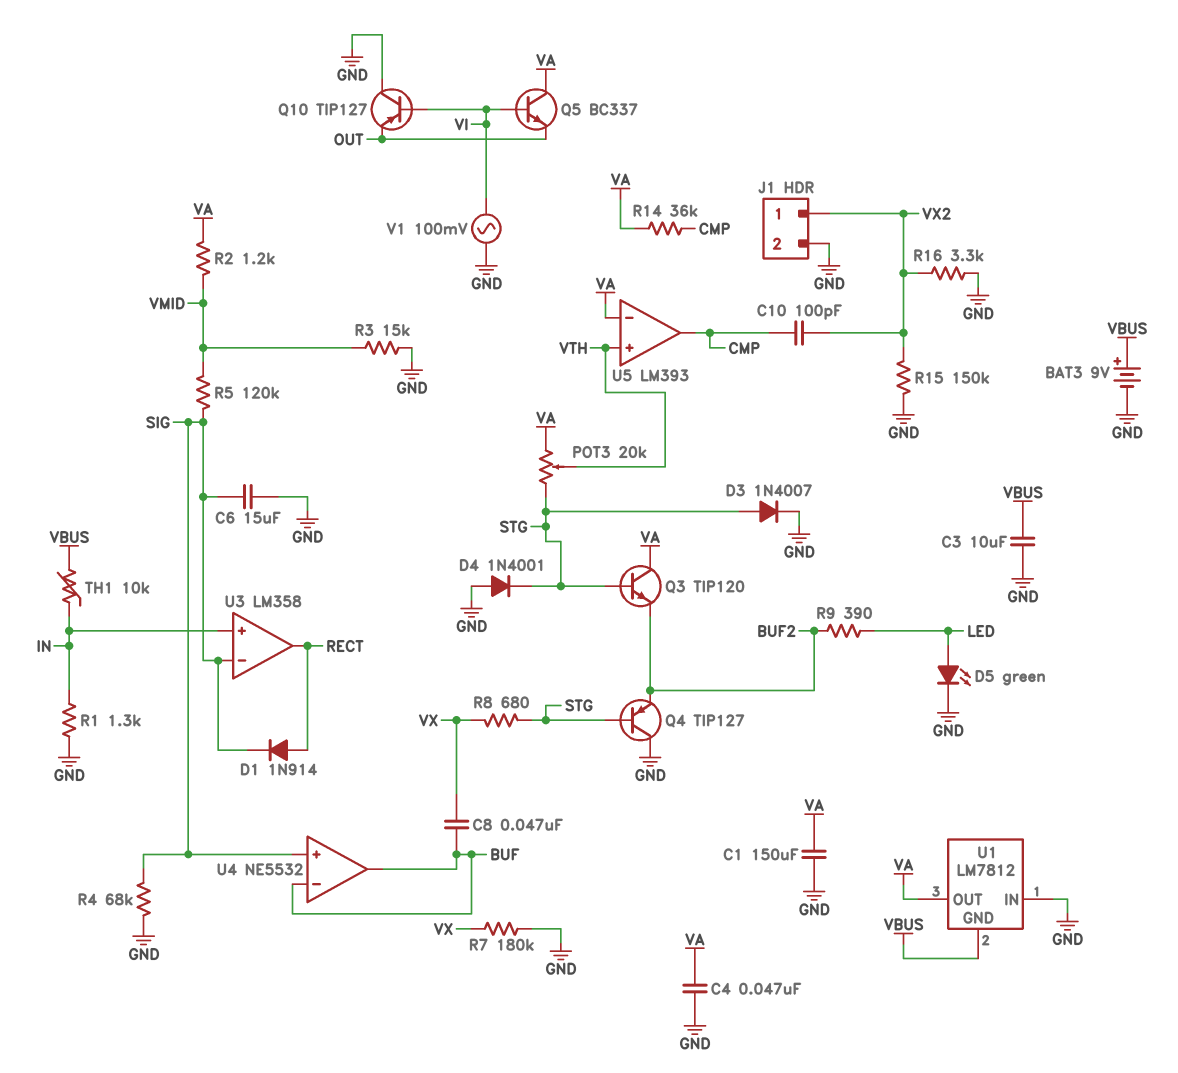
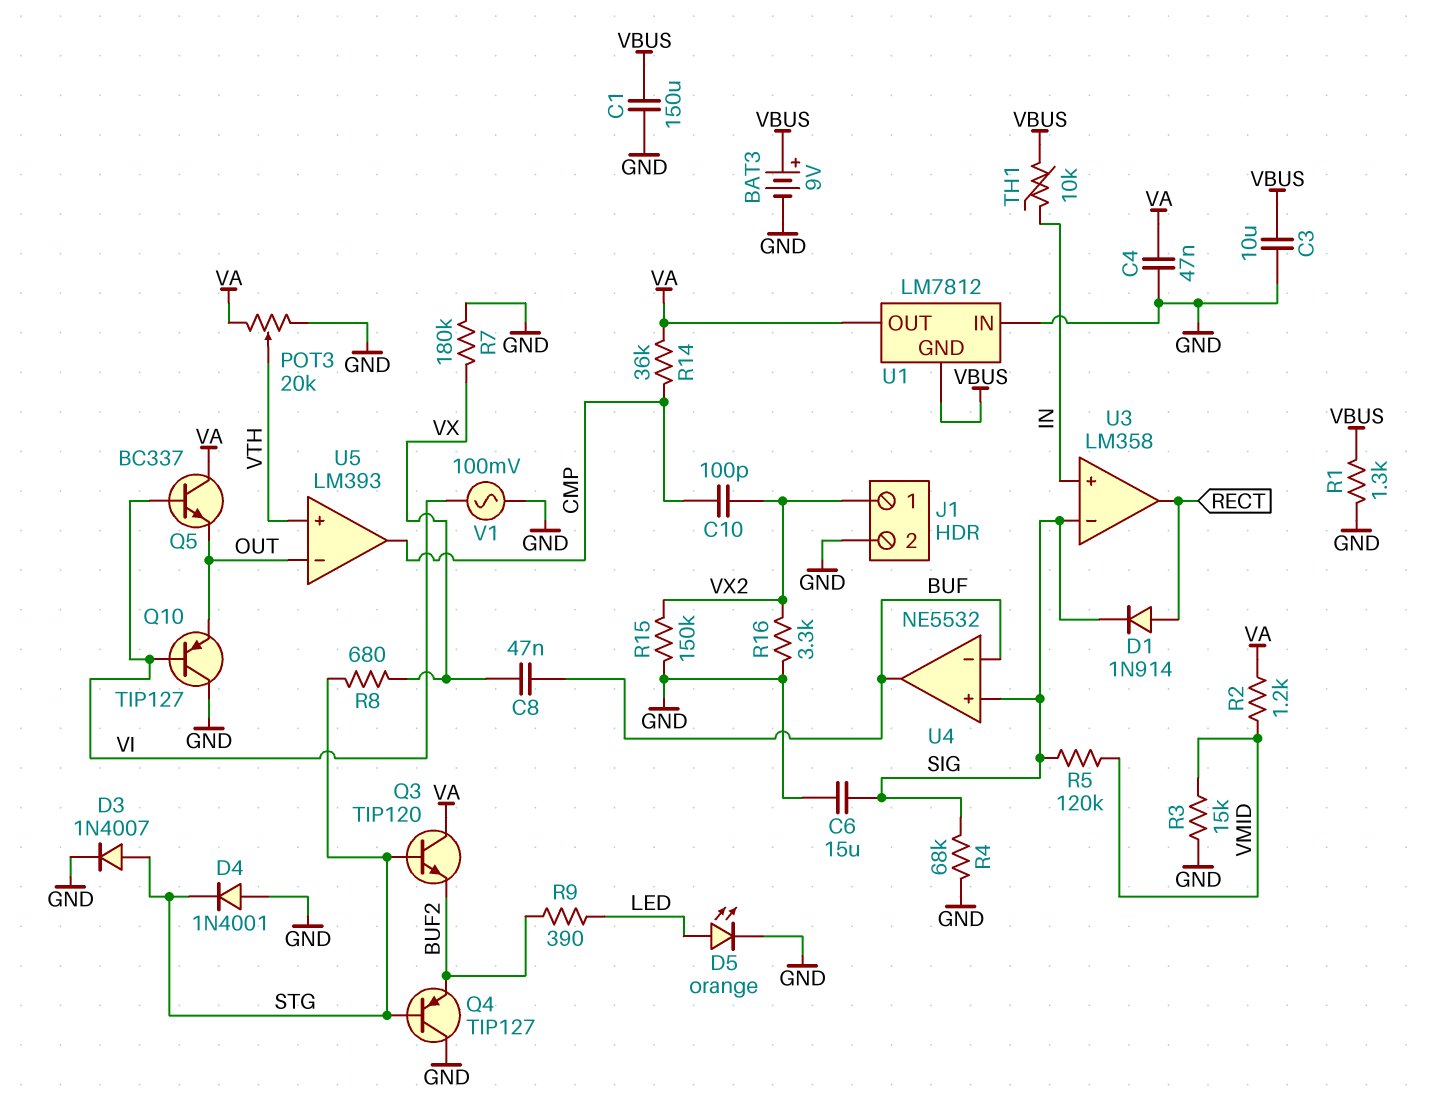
C1: 150uF (GND, VA) -> 150uF (GND, VBUS)
D5: LED green (A LED, K GND) -> LED orange (A LED, K GND)
POT3: 20k (STG, VA, wiper VTH) -> 20k (GND, VA, wiper VTH)
R1: 1.3k (GND, IN) -> 1.3k (GND, VBUS)
U5 pin in-: VA -> OUT

